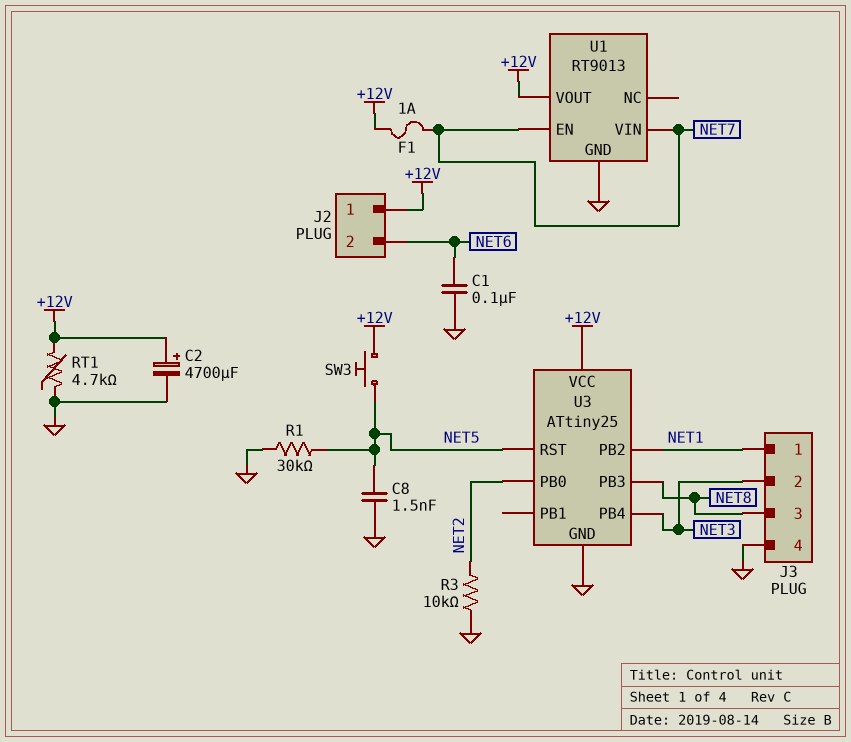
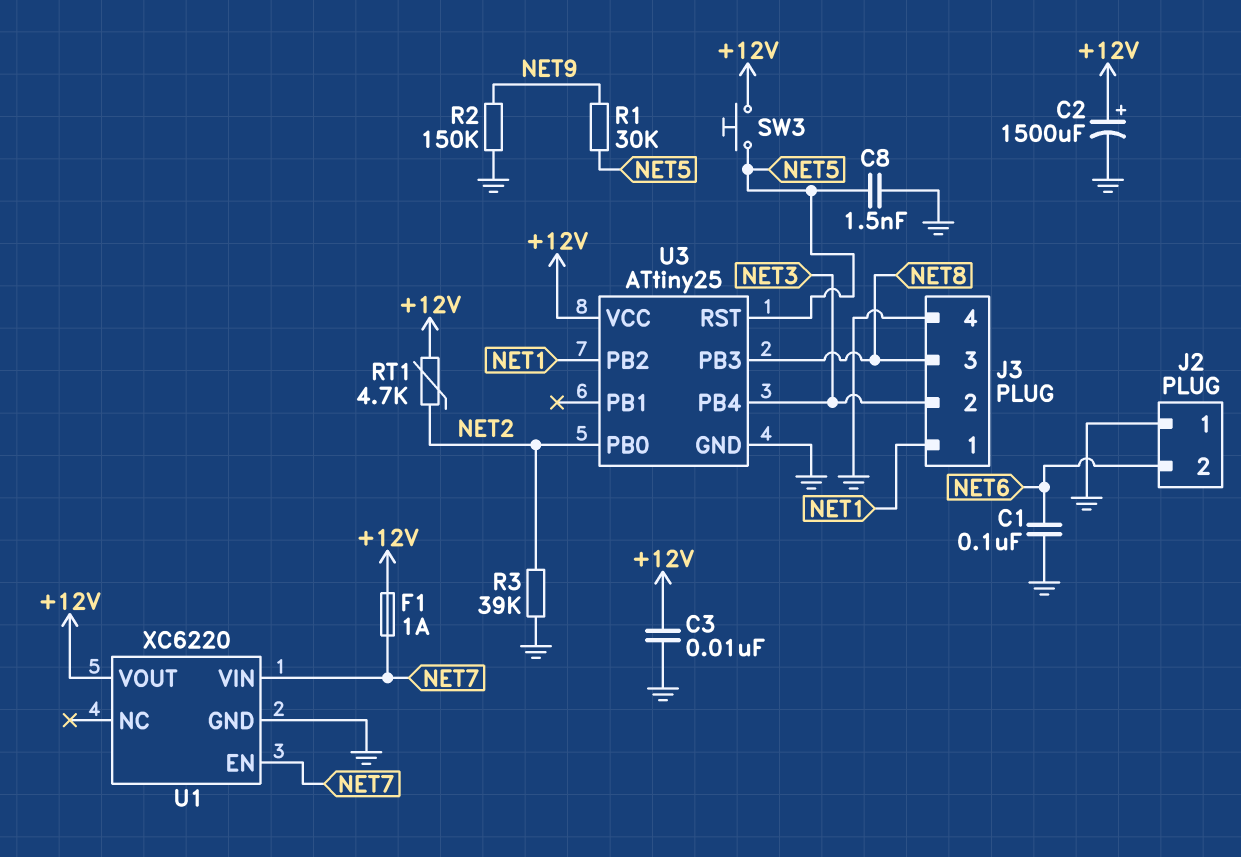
C2: 4700uF (plus +12V, minus GND) -> 1500uF (plus +12V, minus GND)
C3: none -> 10nF (+12V, GND)
J2 pin 1: +12V -> GND
R1: 30k (GND, NET5) -> 30k (NET5, NET9)
R2: none -> 150k (GND, NET9)
R3: 10k (GND, NET2) -> 39k (GND, NET2)
RT1: 4.7k (+12V, GND) -> 4.7k (+12V, NET2)
U1: RT9013 -> XC6220

